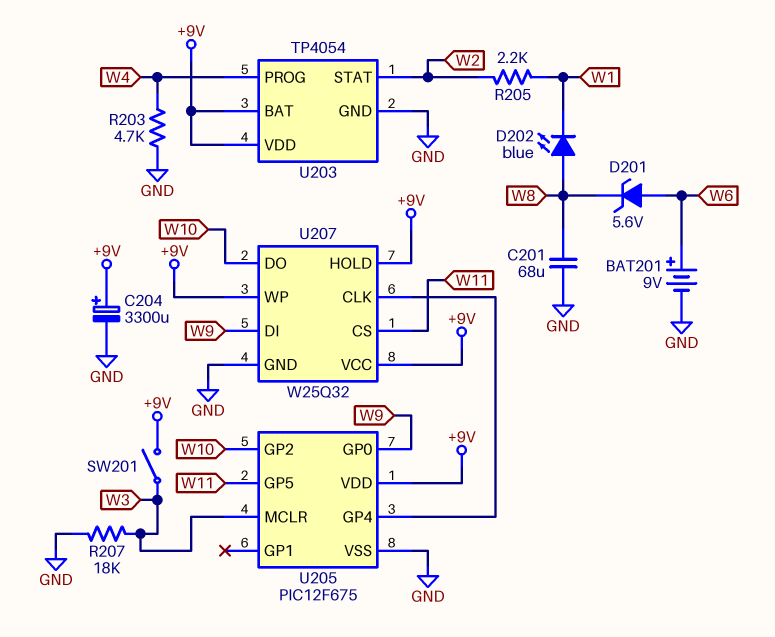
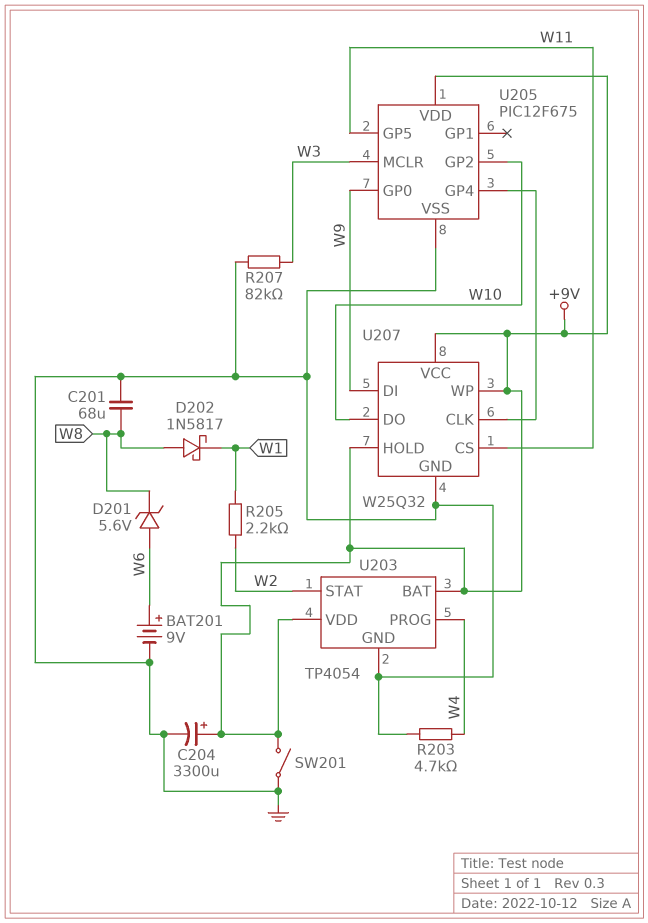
D202: LED blue (A W8, K W1) -> schottky 1N5817 (A W8, K W1)
R207: 18k (GND, W3) -> 82k (GND, W3)
SW201: switch (+9V, W3) -> switch (+9V, GND)

